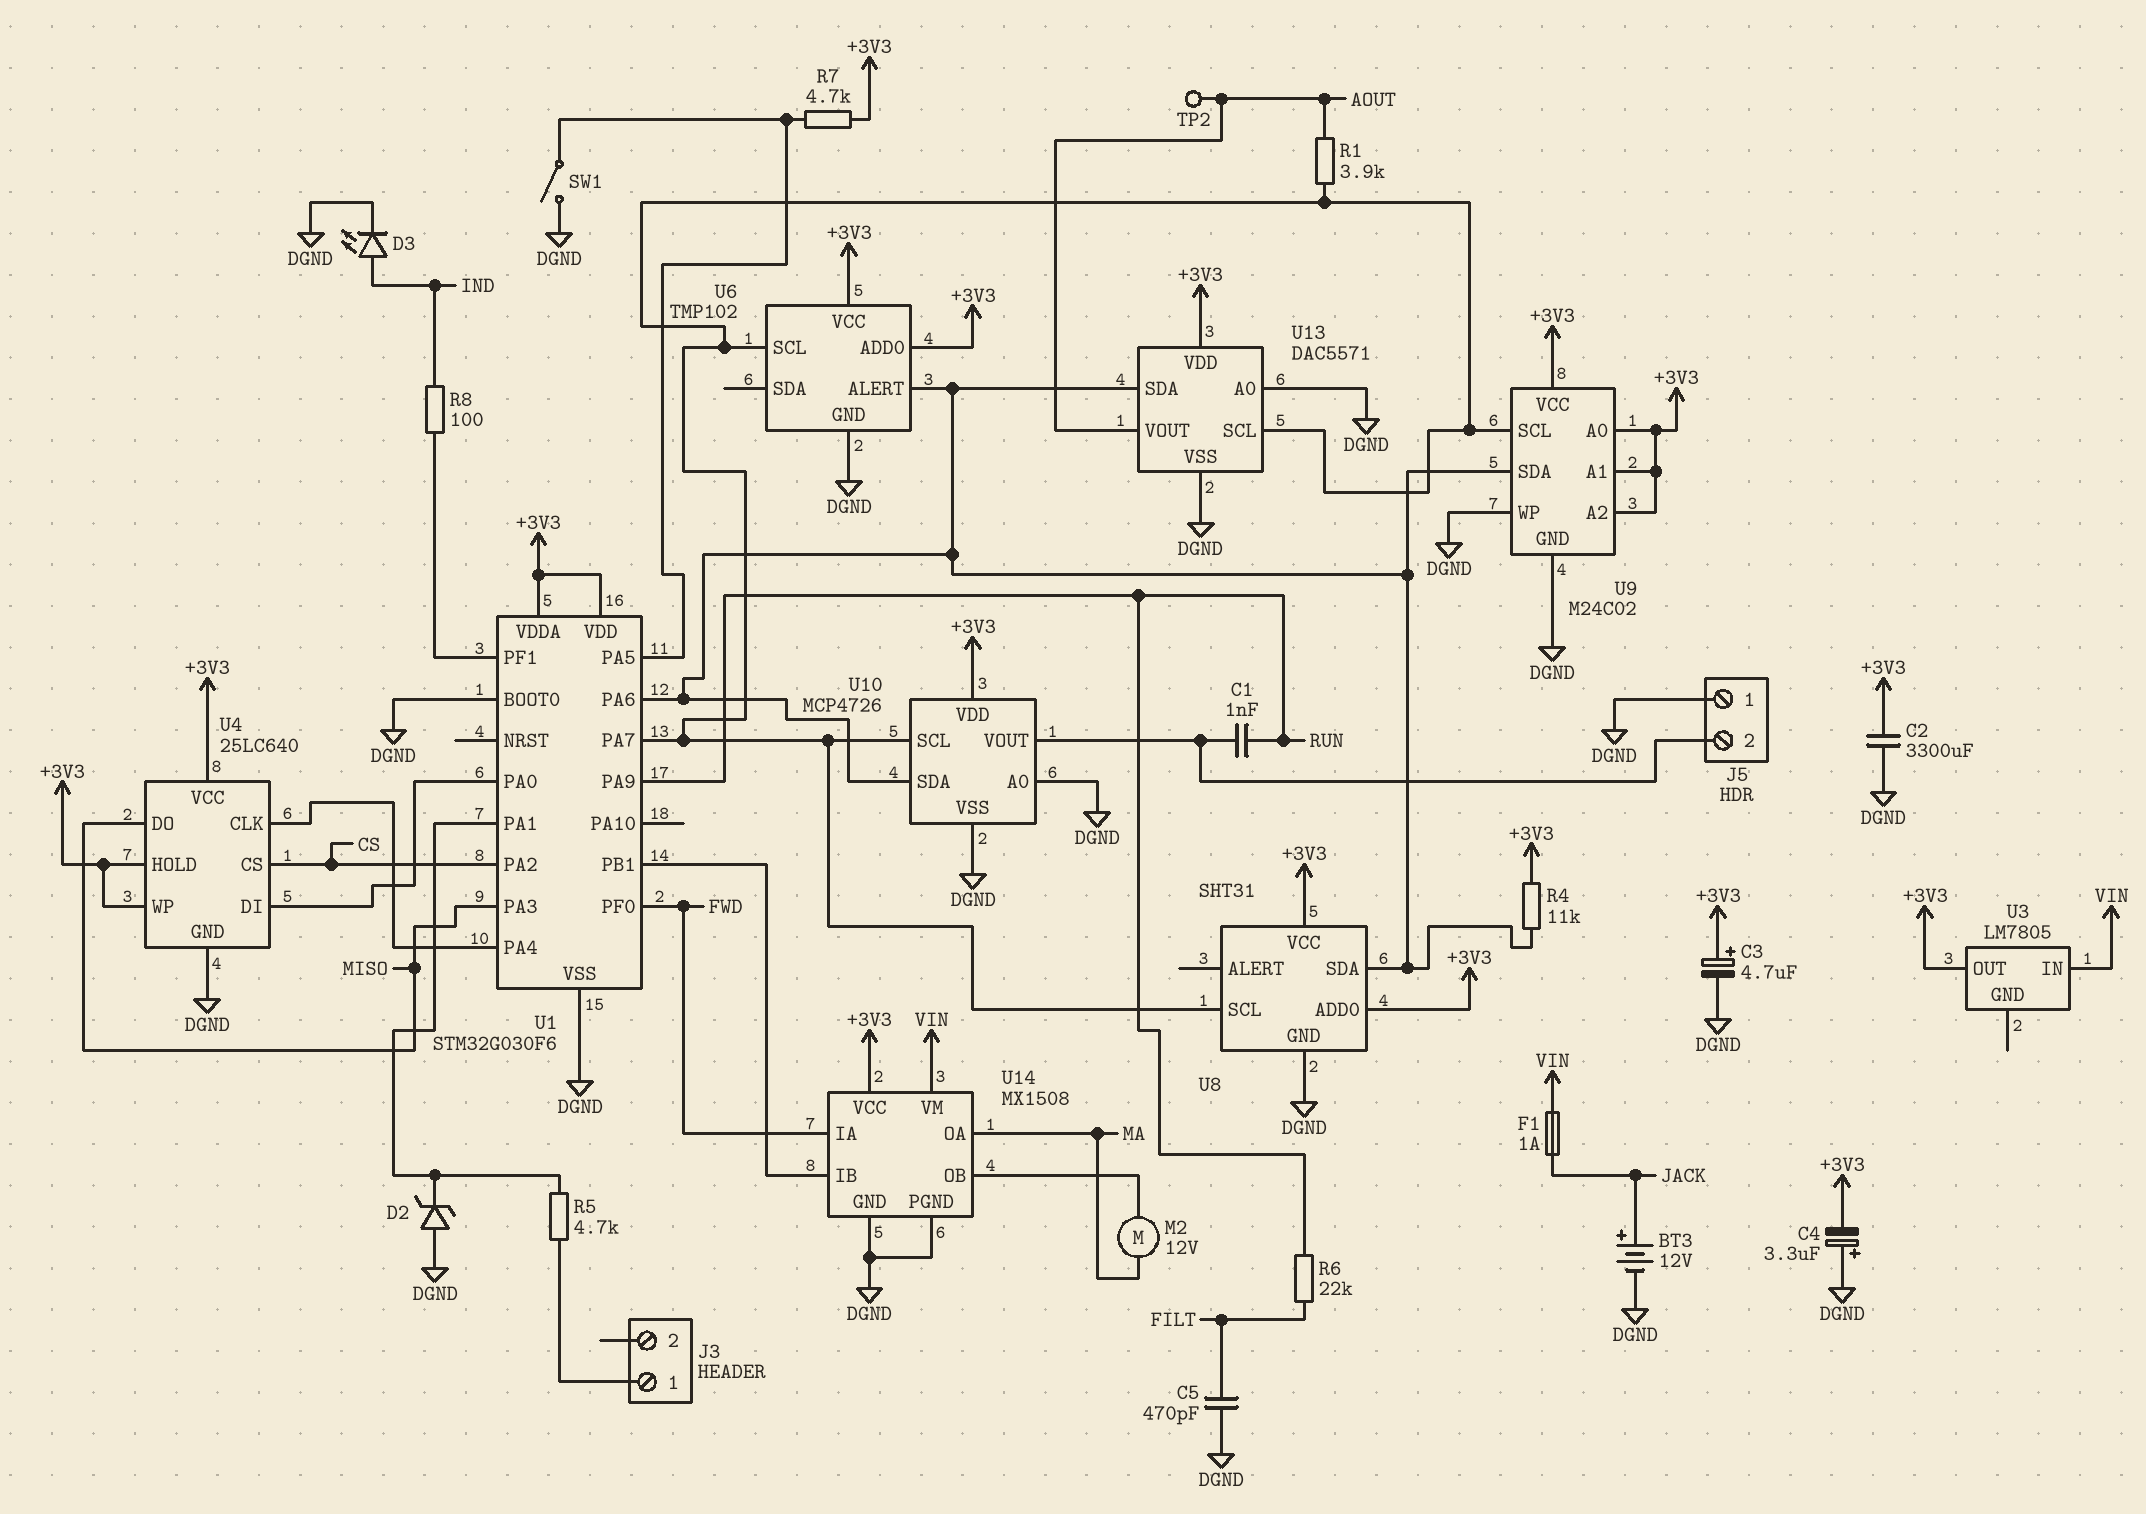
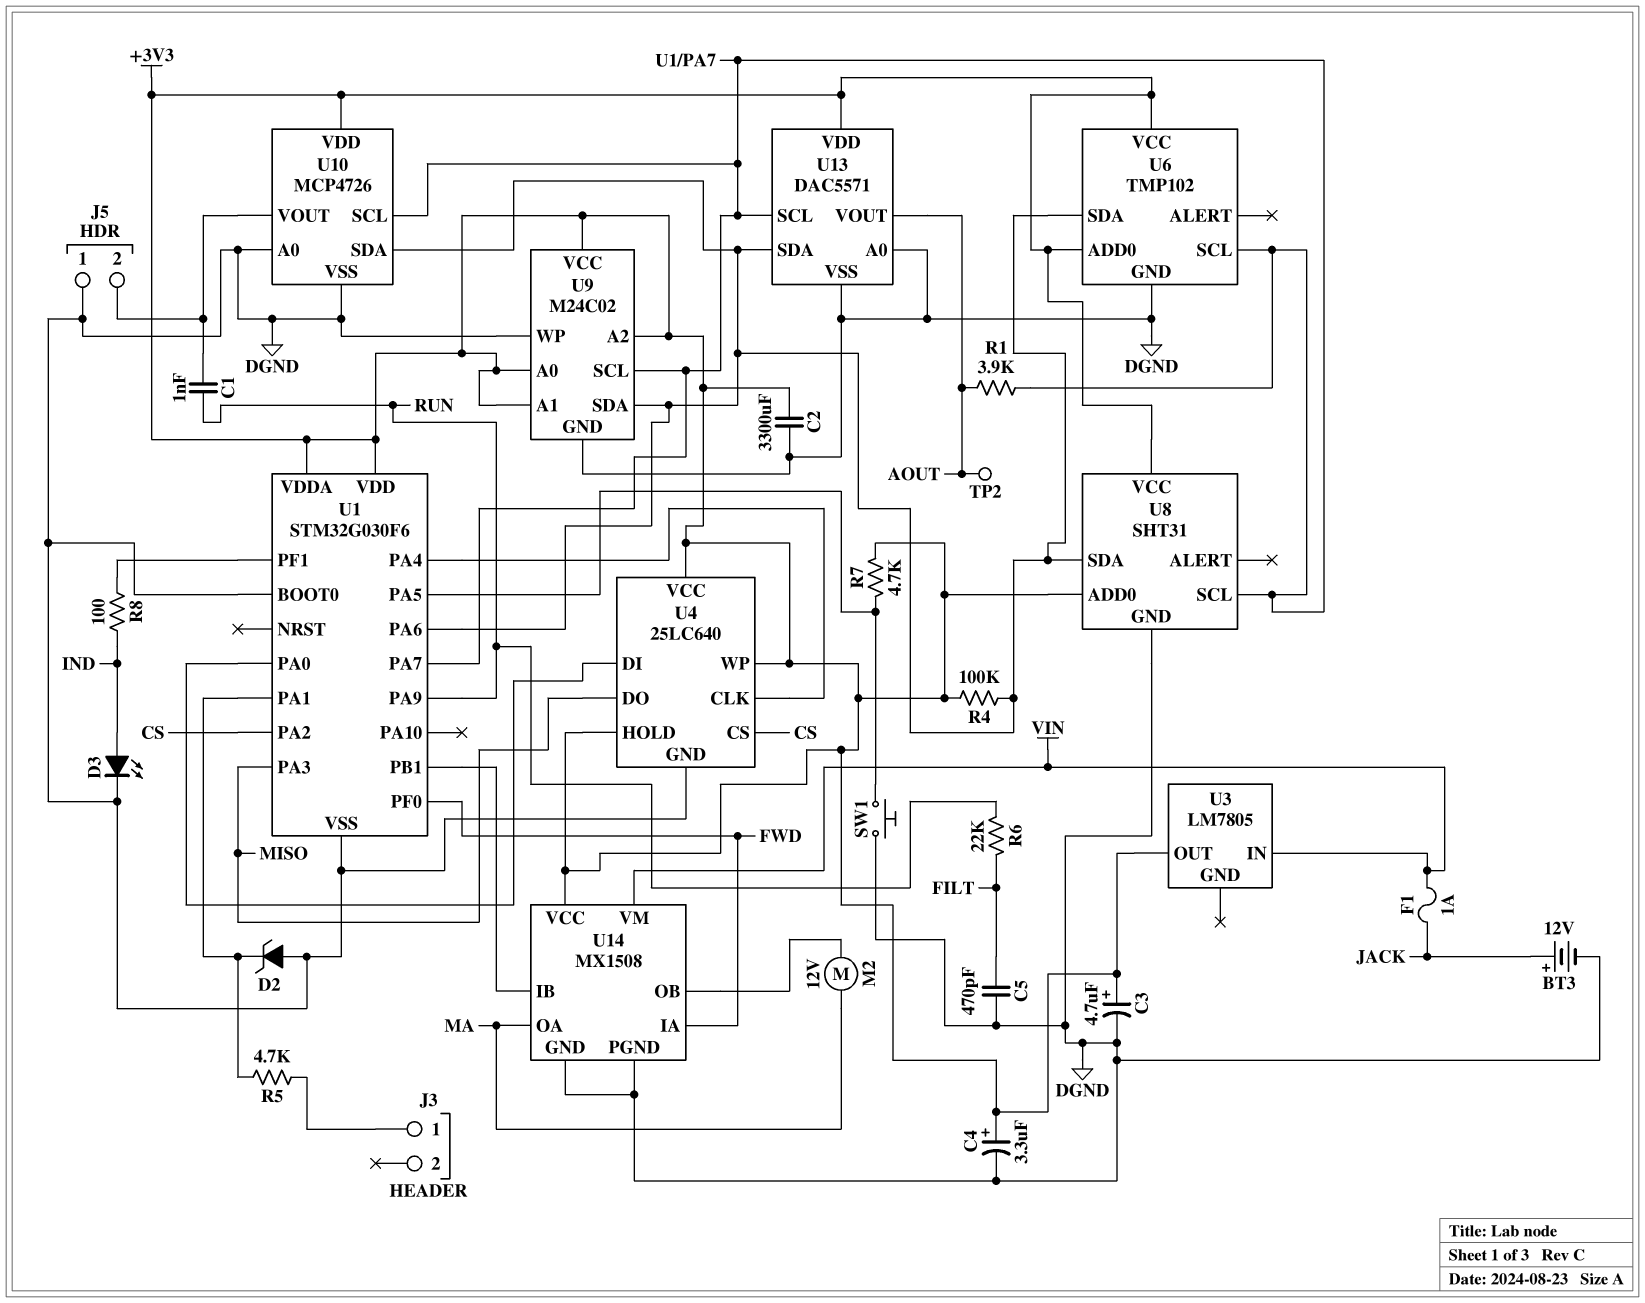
C4: 3.3uF (plus DGND, minus +3V3) -> 3.3uF (plus +3V3, minus DGND)
R4: 11k (+3V3, U1/PA6) -> 100k (+3V3, U1/PA6)
SW1: switch (DGND, U1/PA5) -> button (DGND, U1/PA5)
U6 pin ALERT: U1/PA6 -> none
U6 pin SDA: none -> U1/PA6

